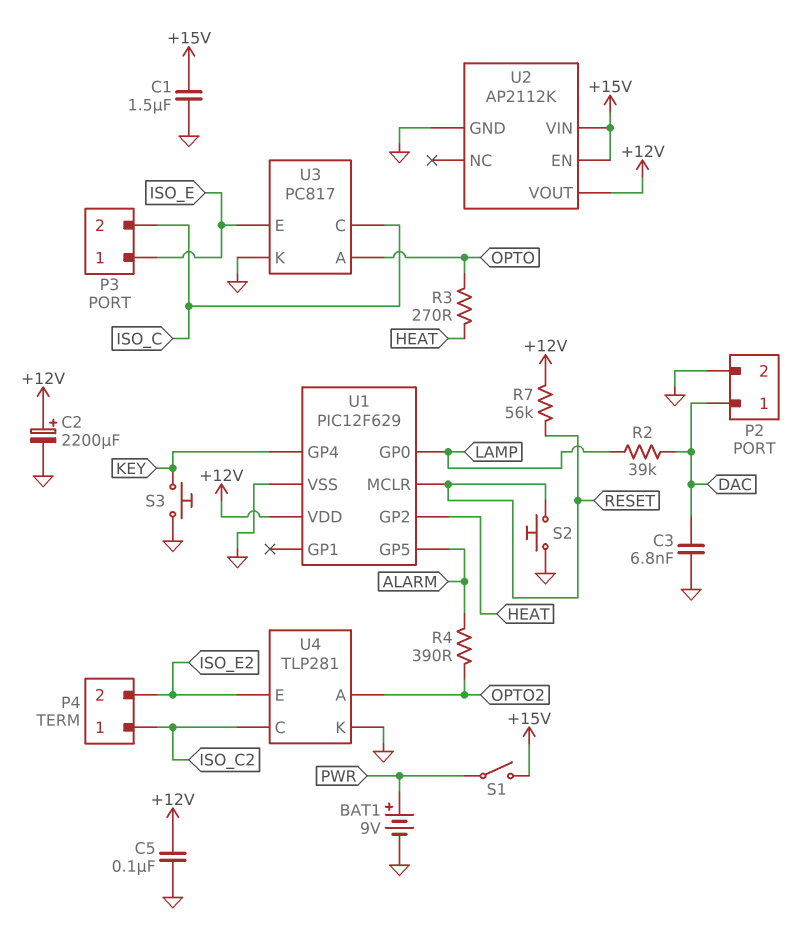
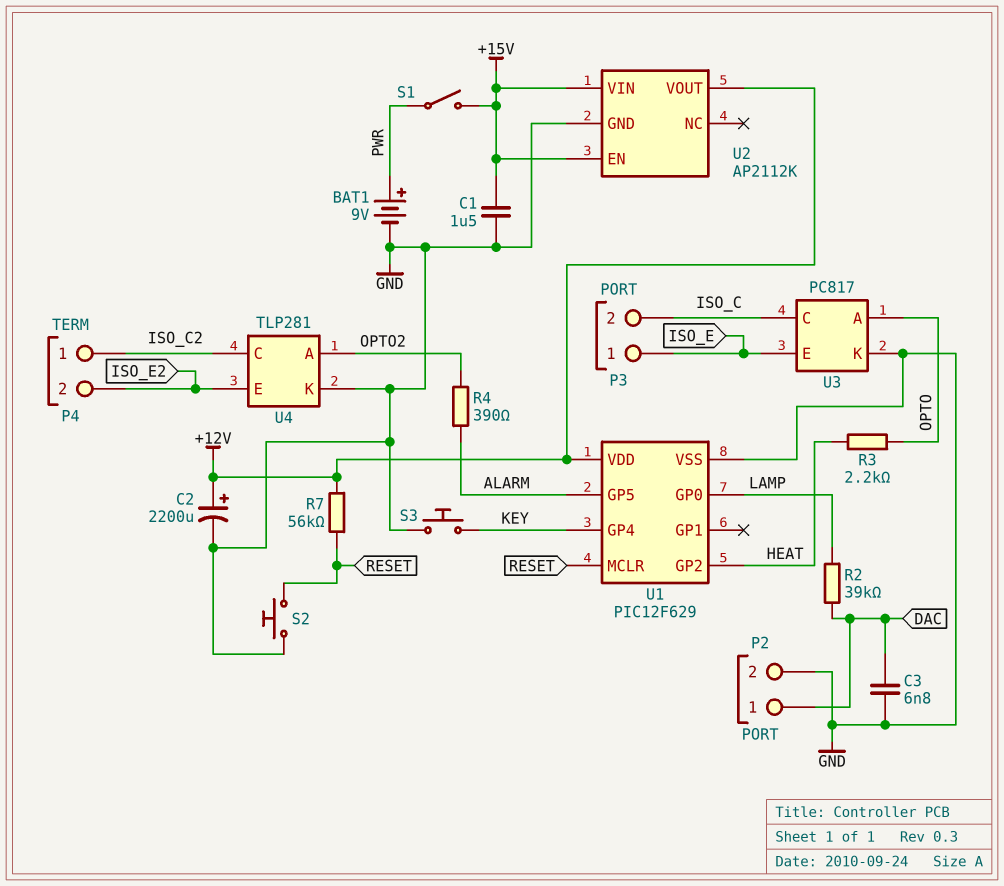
C5: 100nF (+12V, GND) -> none
R3: 270 (HEAT, OPTO) -> 2.2k (HEAT, OPTO)

